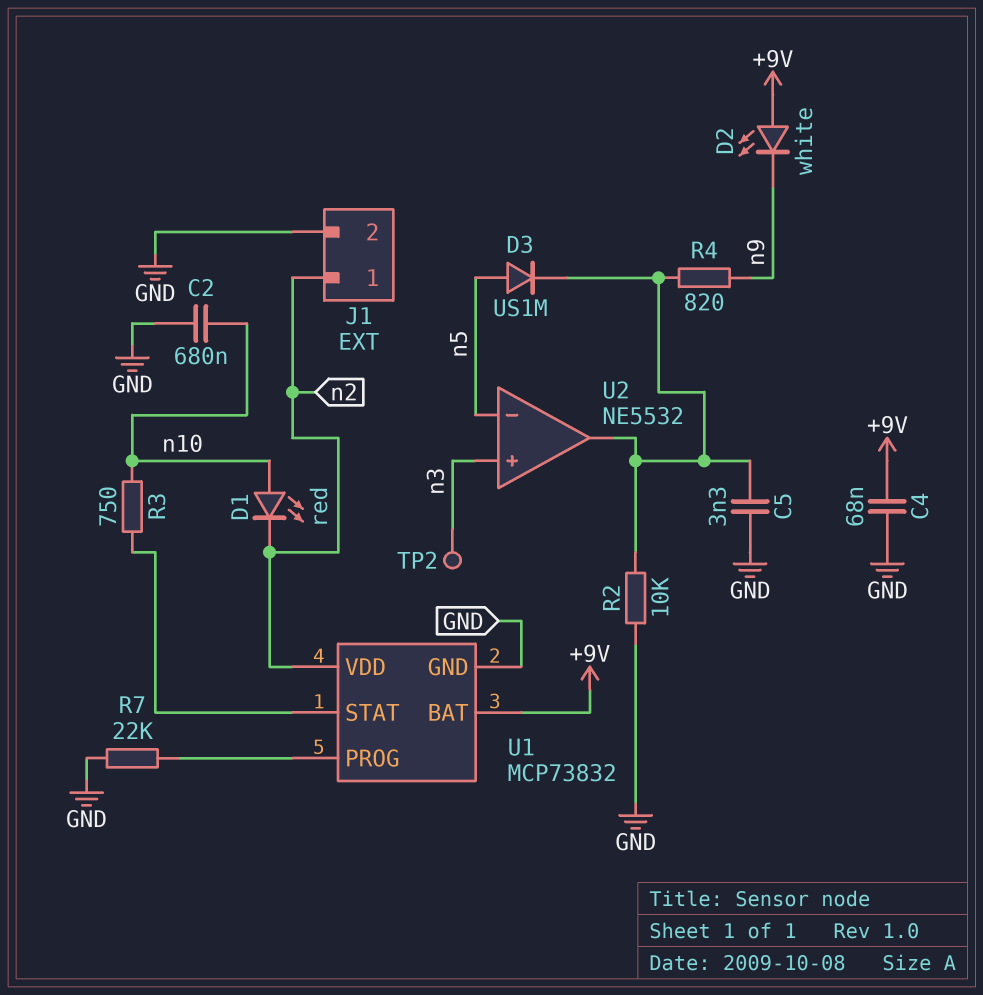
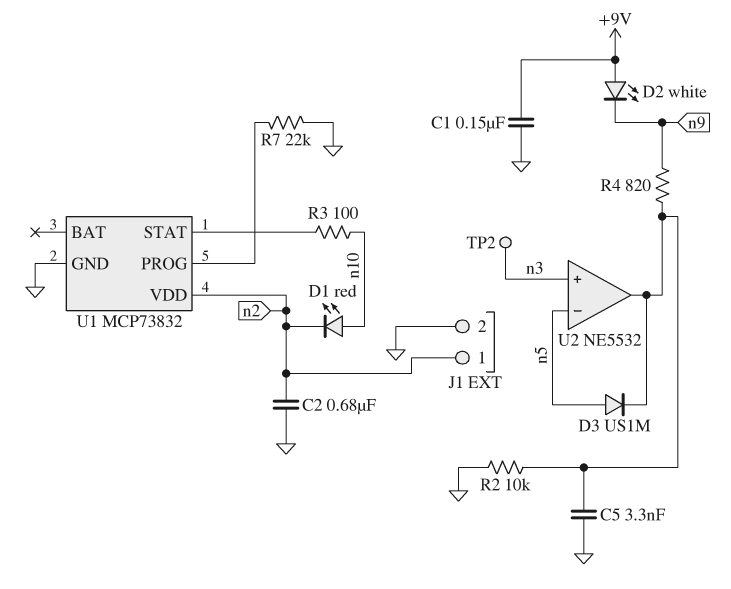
C1: none -> 150nF (+9V, GND)
C2: 680nF (GND, n10) -> 680nF (GND, n2)
C4: 68nF (+9V, GND) -> none
R3: 750 (U1/STAT, n10) -> 100 (U1/STAT, n10)
U1 pin BAT: +9V -> none

